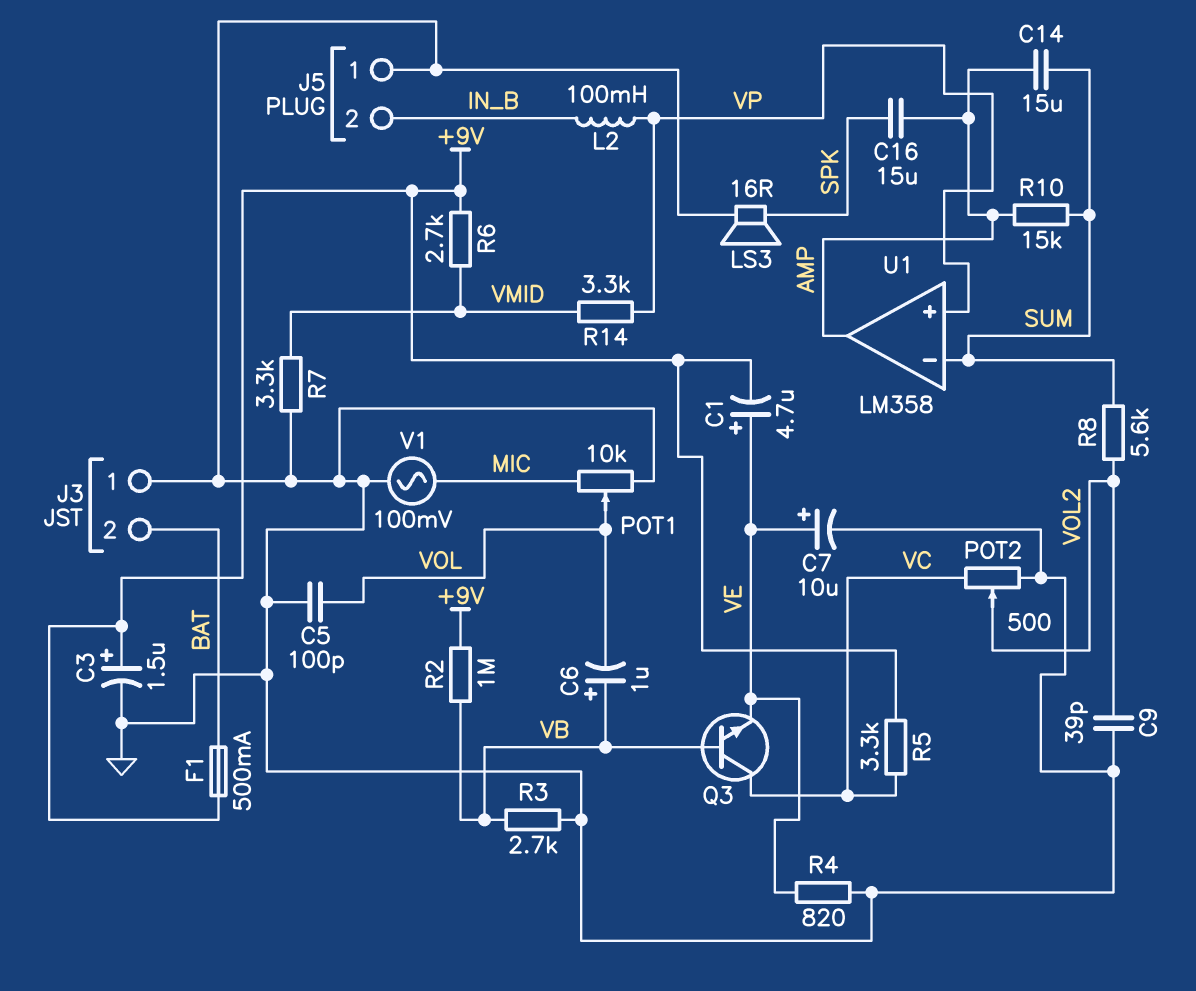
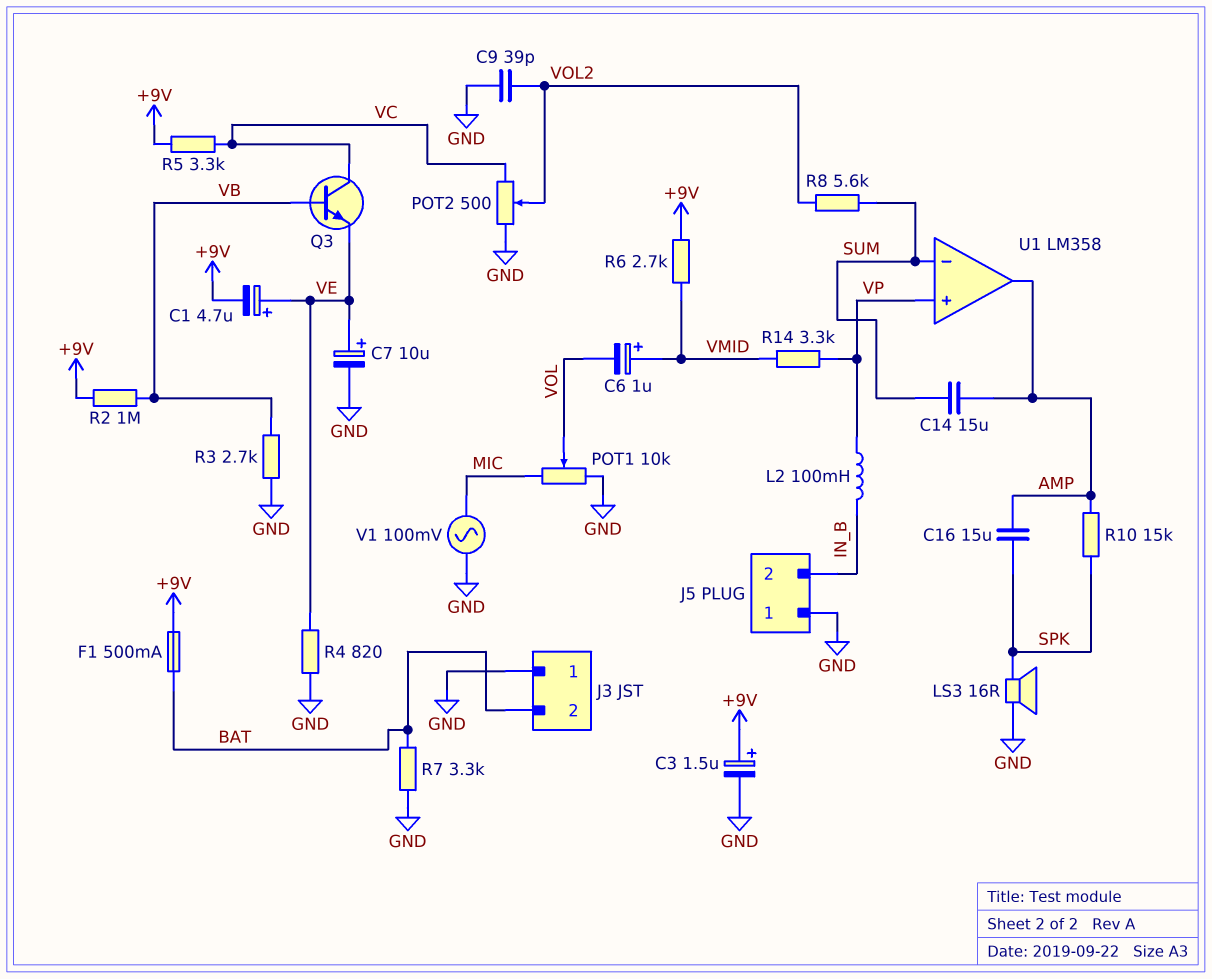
C5: 100pF (GND, VOL) -> none
C6: 1uF (plus VB, minus VOL) -> 1uF (plus VMID, minus VOL)
R7: 3.3k (GND, VMID) -> 3.3k (BAT, GND)
R10: 15k (AMP, SUM) -> 15k (AMP, SPK)

